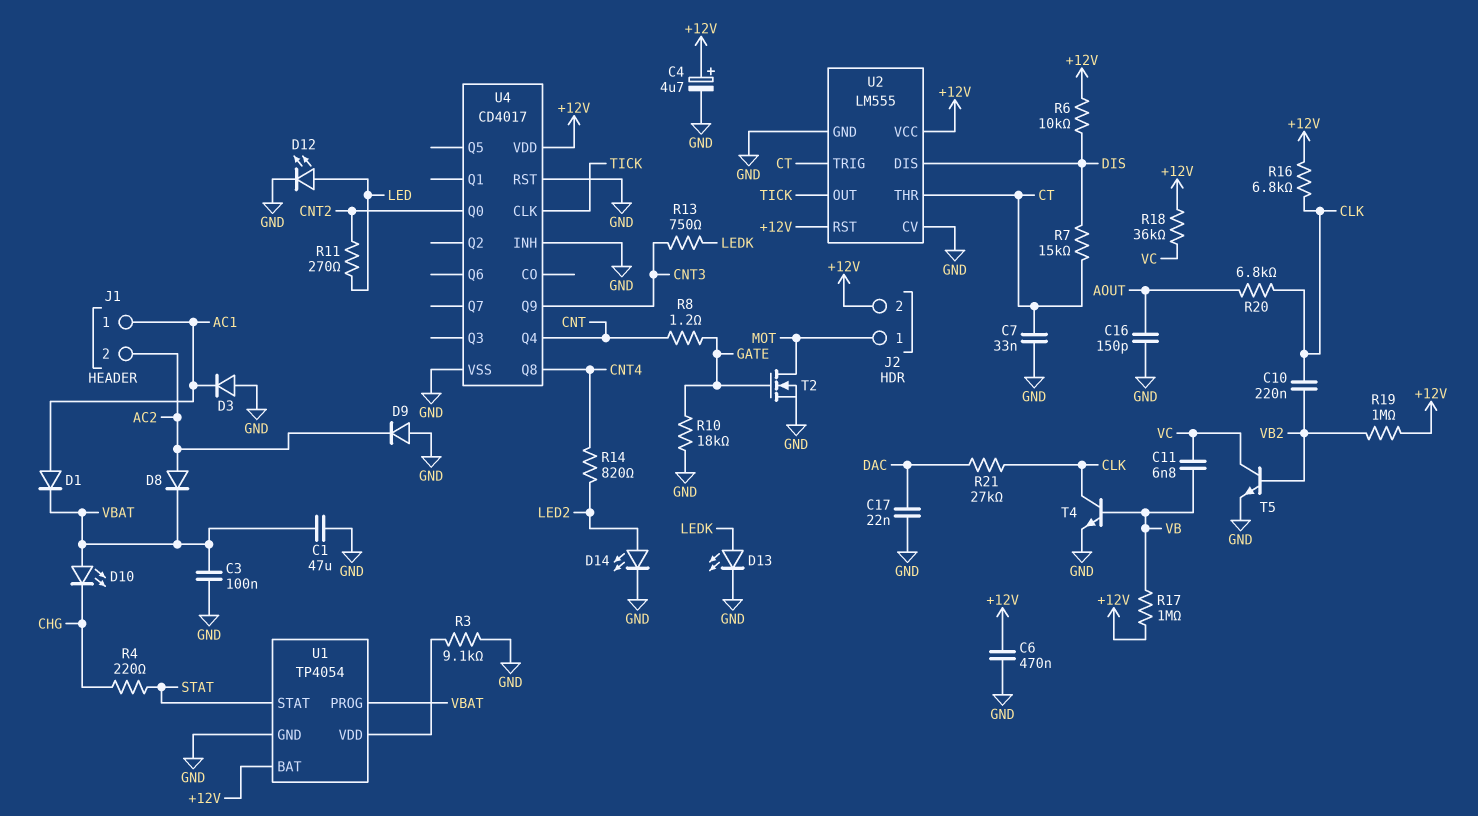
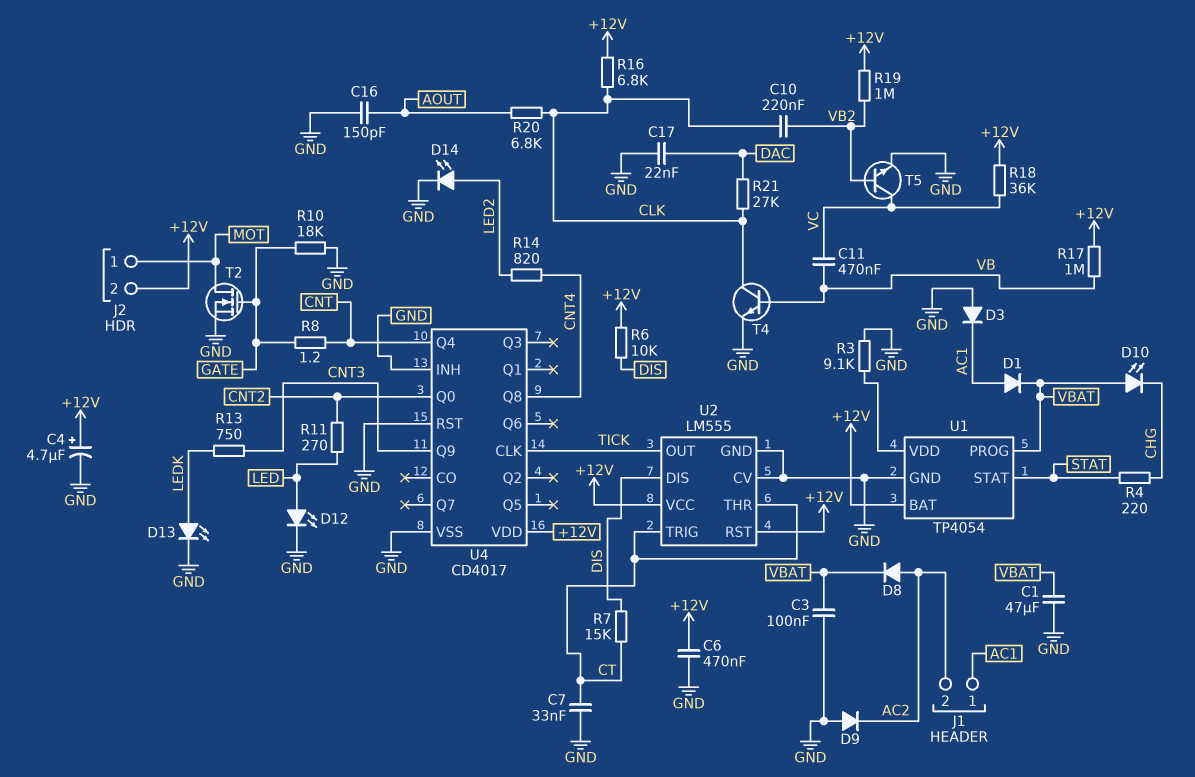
C11: 6.8nF (VB, VC) -> 470nF (VB, VC)

